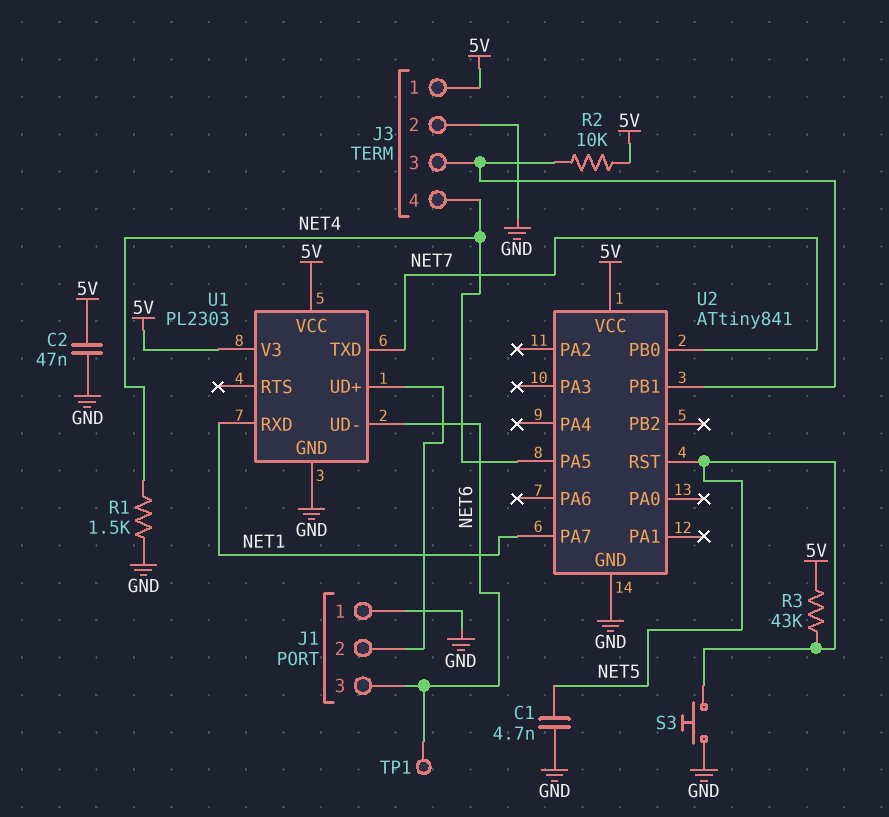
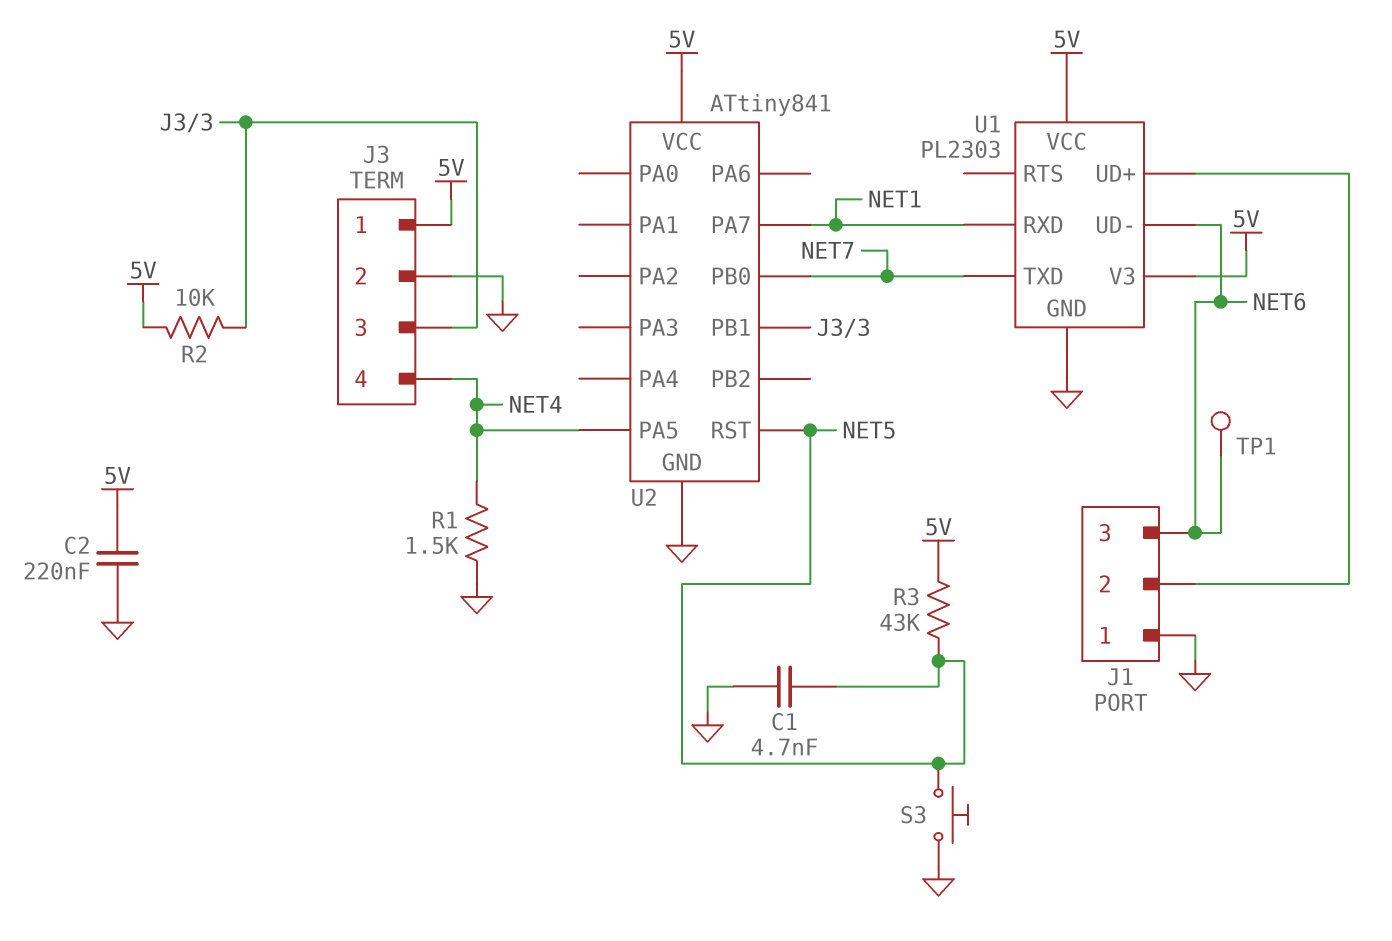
C2: 47nF (5V, GND) -> 220nF (5V, GND)

